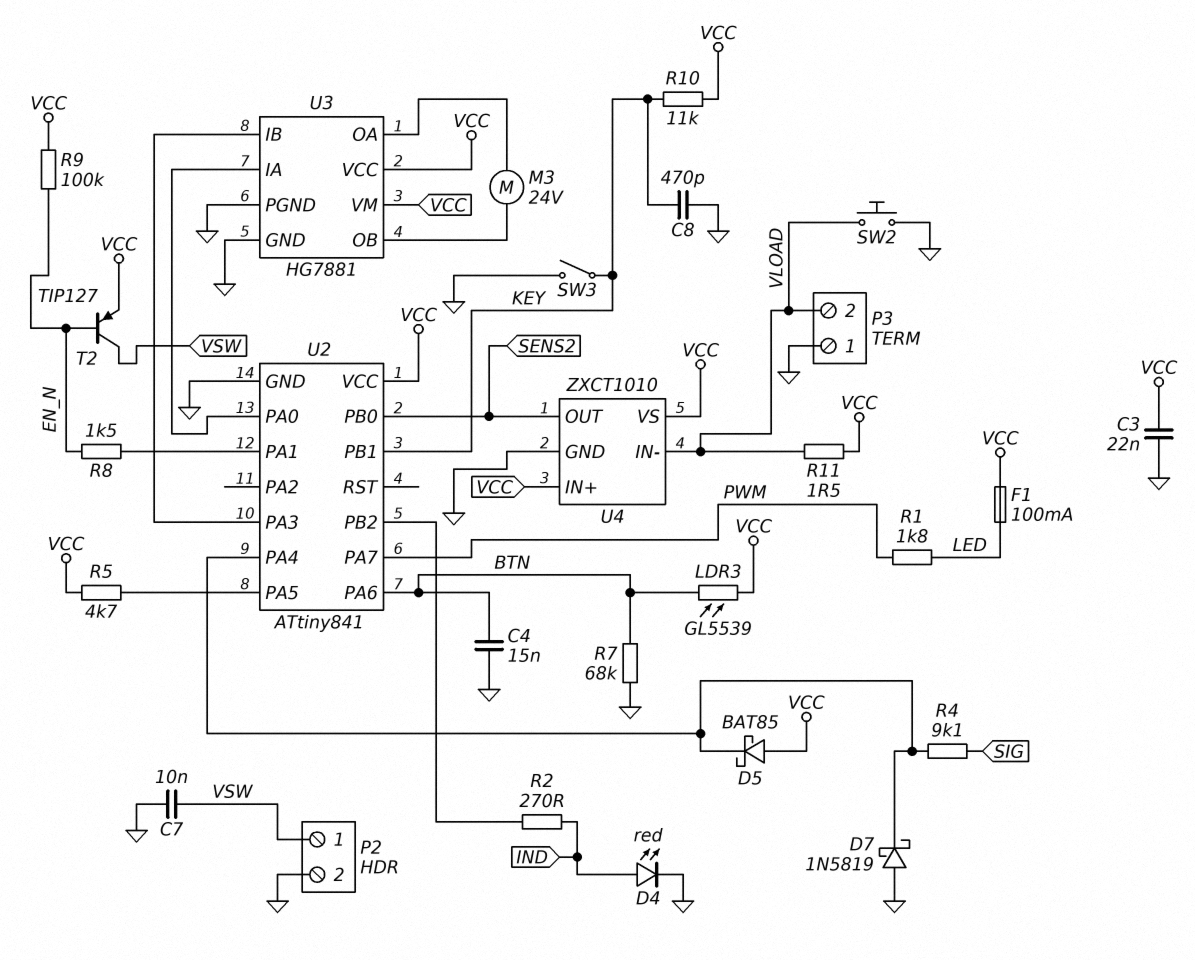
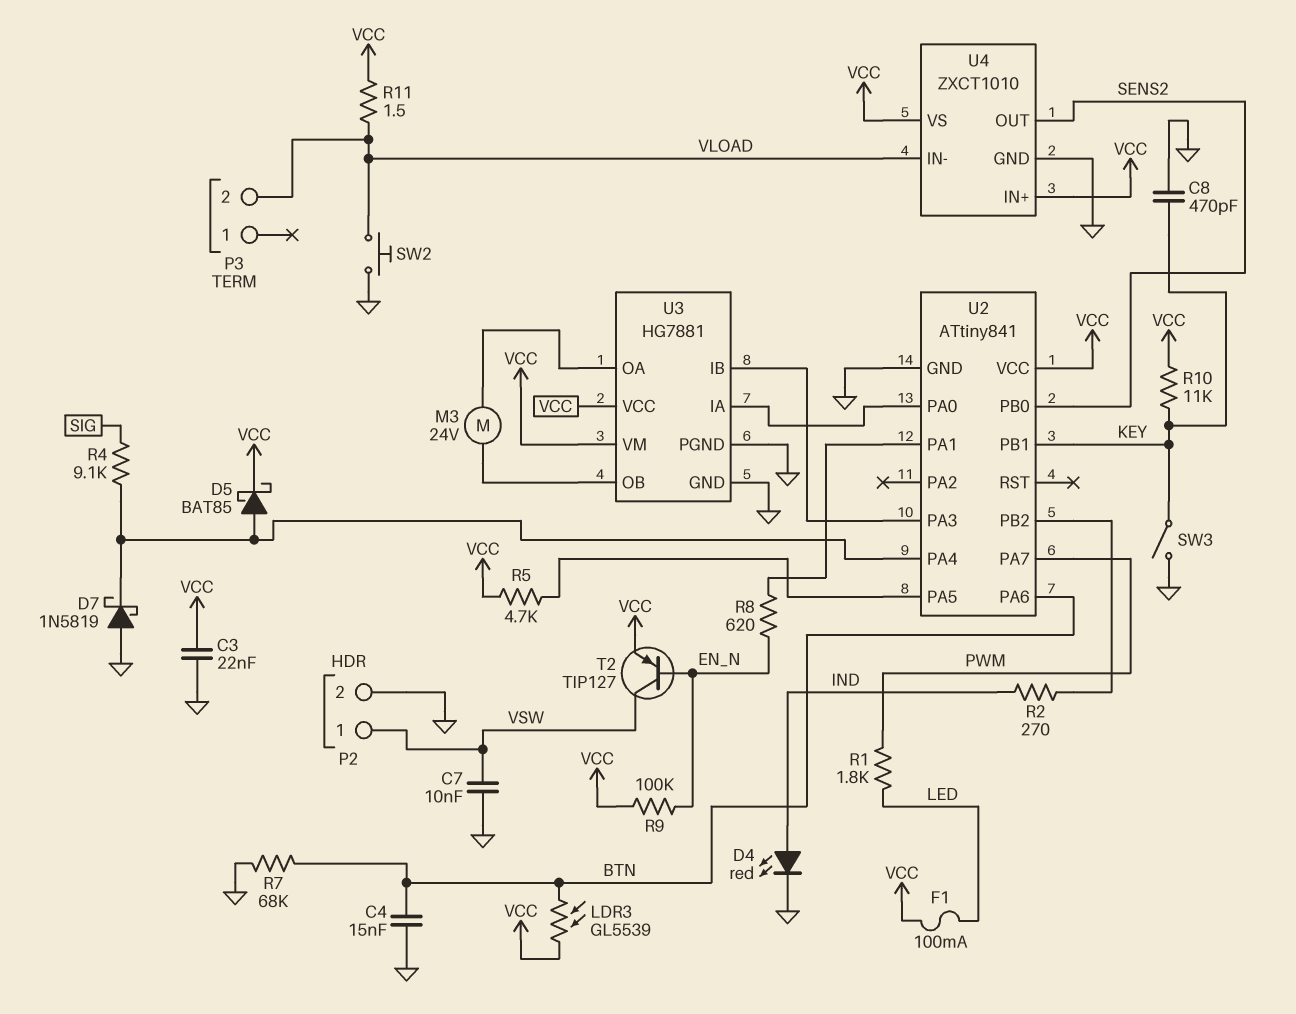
D5: schottky BAT85 (A VCC, K U2/PA4) -> schottky BAT85 (A U2/PA4, K VCC)
P3 pin 1: GND -> none
R8: 1.5k (EN_N, U2/PA1) -> 620 (EN_N, U2/PA1)

